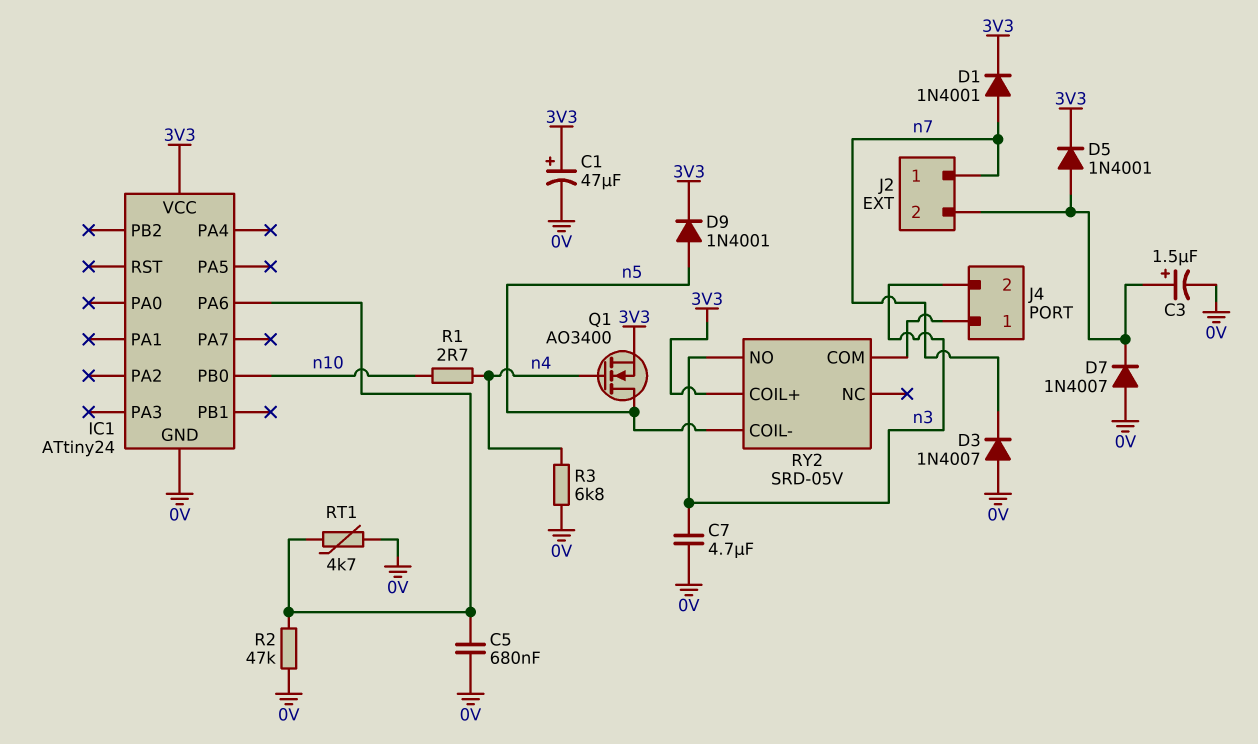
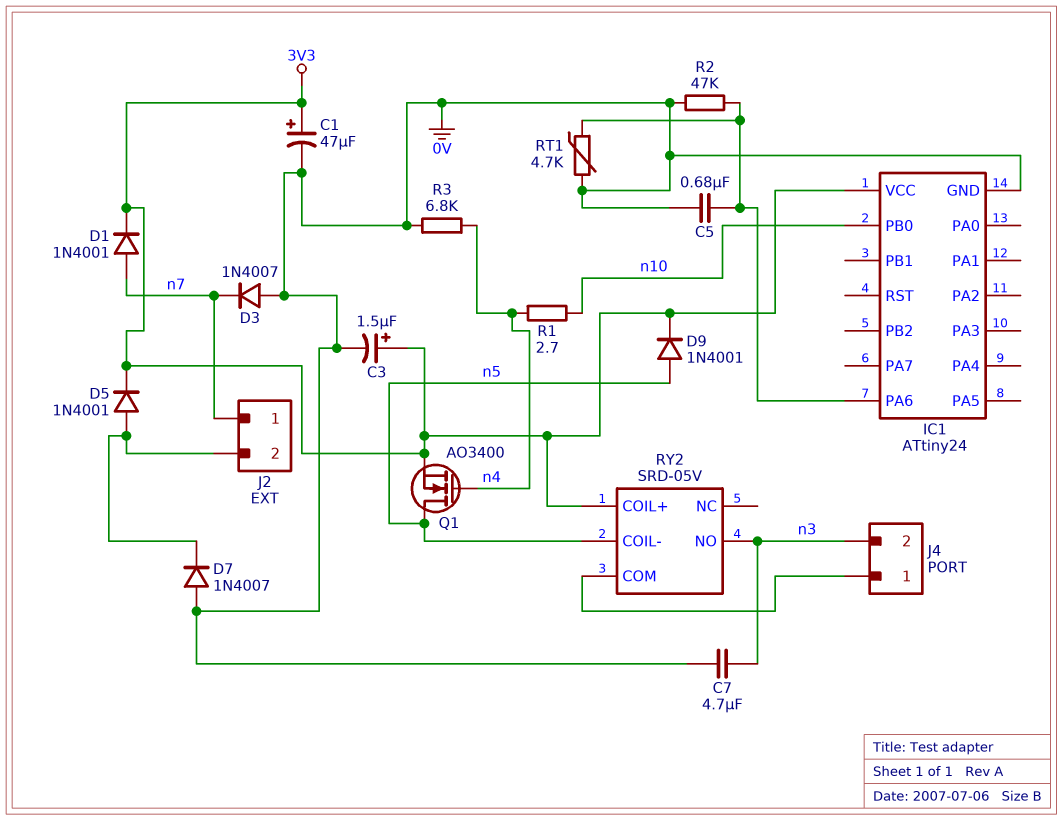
C3: 1.5uF (plus J2/2, minus 0V) -> 1.5uF (plus 3V3, minus 0V)

